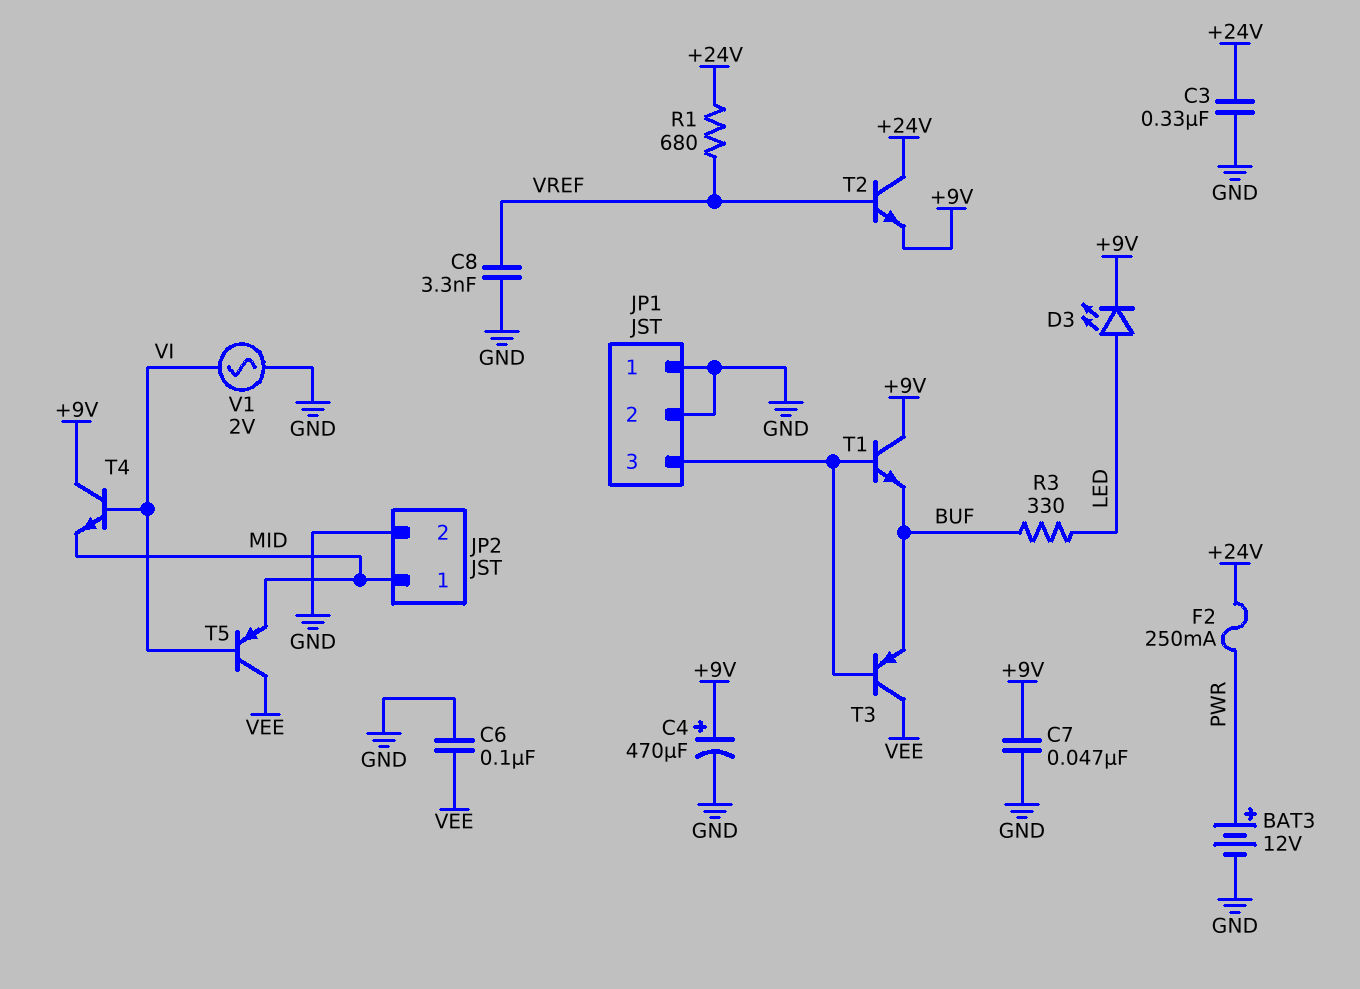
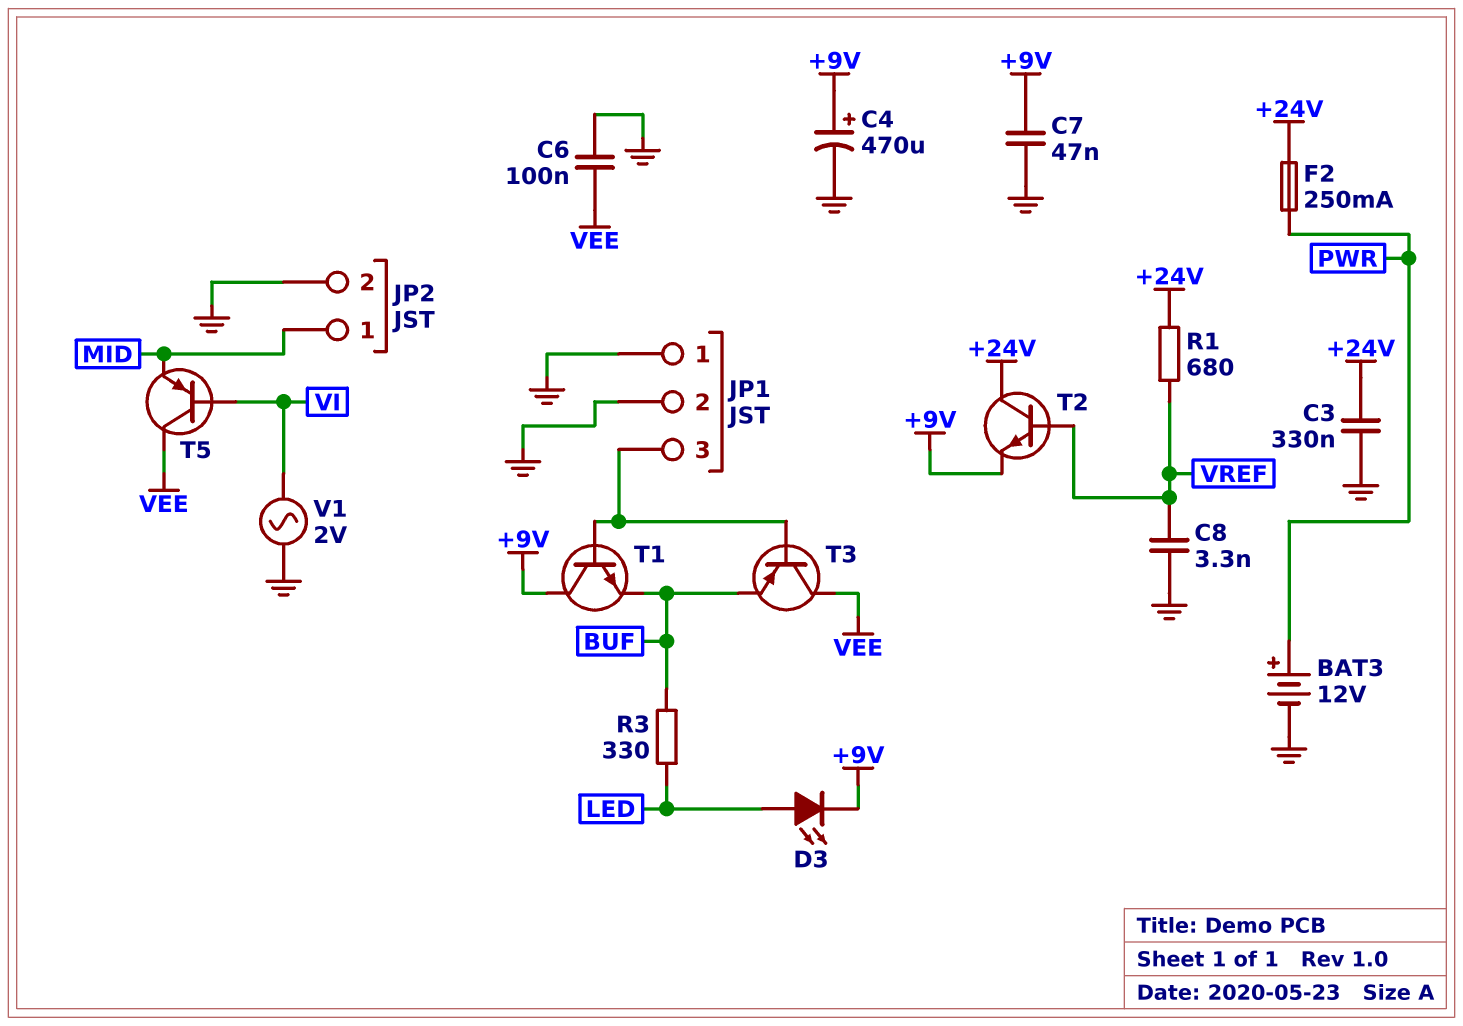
T4: NPN (B VI, C +9V, E MID) -> none

